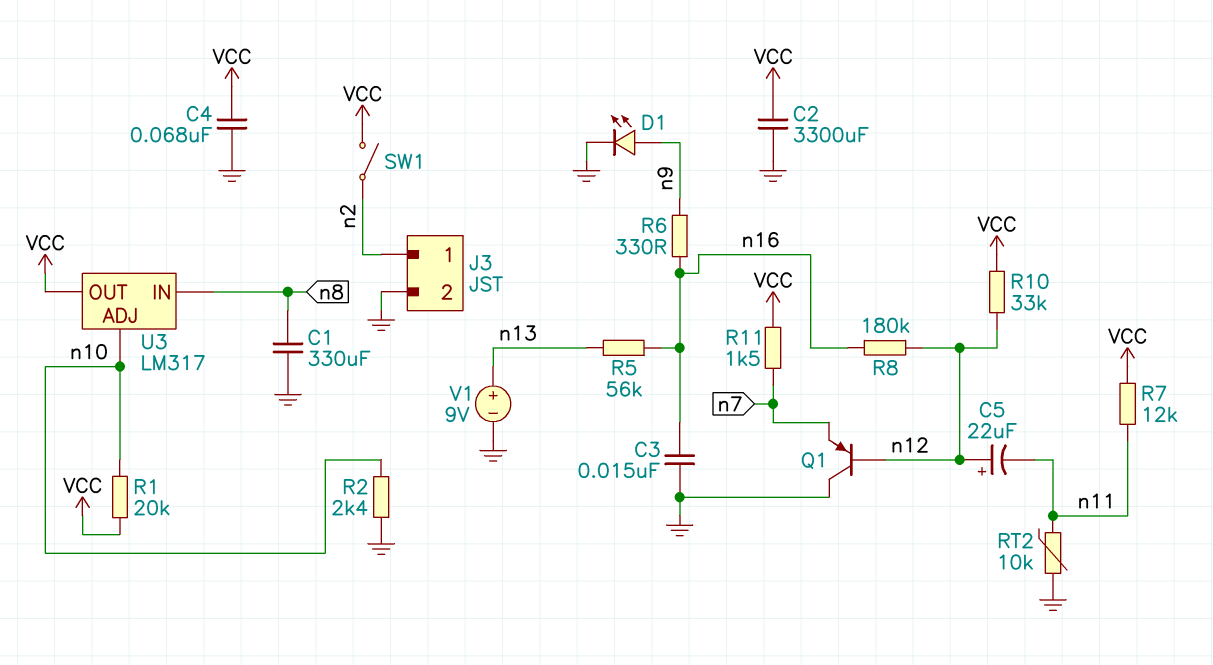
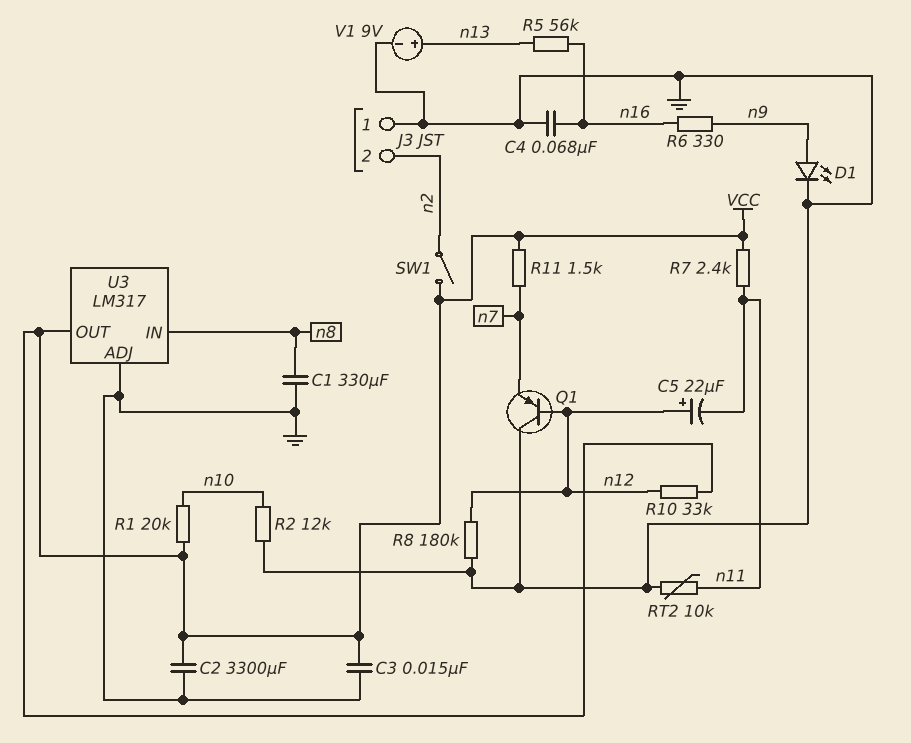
C3: 15nF (GND, n16) -> 15nF (GND, VCC)
C4: 68nF (GND, VCC) -> 68nF (GND, n16)
J3 pin 1: n2 -> GND
J3 pin 2: GND -> n2
R2: 2.4k (GND, n10) -> 12k (GND, n10)
R7: 12k (VCC, n11) -> 2.4k (VCC, n11)
R8: 180k (n12, n16) -> 180k (GND, n12)
U3 pin ADJ: n10 -> GND

